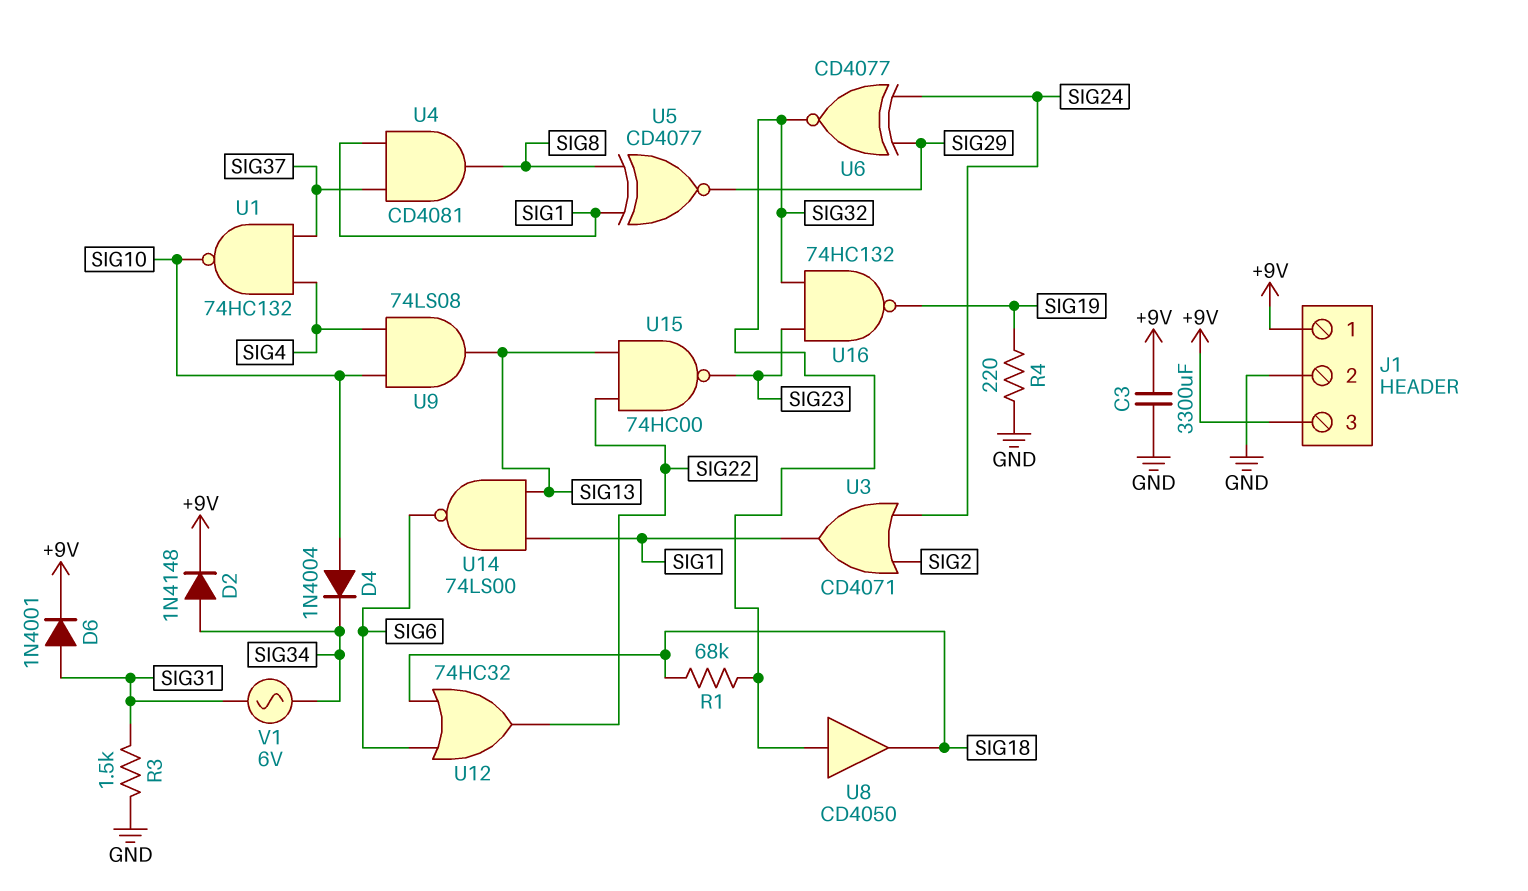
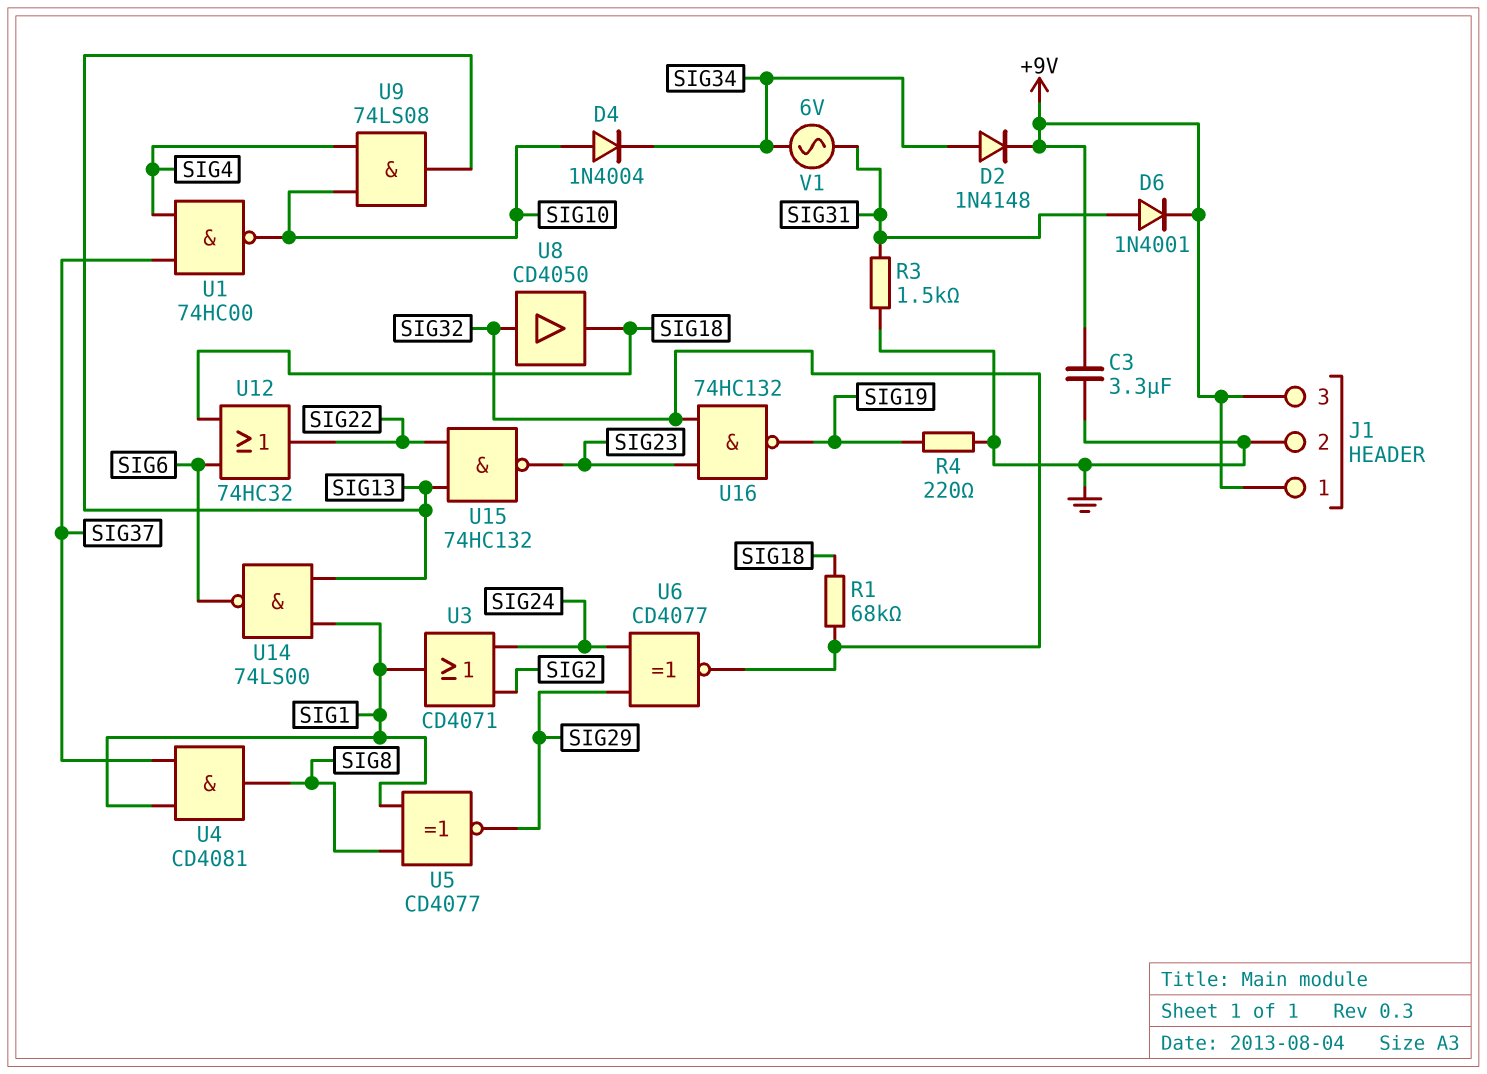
C3: 3300uF (+9V, GND) -> 3.3uF (+9V, GND)
U1: NAND 74HC132 (in SIG4, in SIG37, out SIG10) -> NAND 74HC00 (in SIG4, in SIG37, out SIG10)
U15: NAND 74HC00 (in SIG13, in SIG22, out SIG23) -> NAND 74HC132 (in SIG13, in SIG22, out SIG23)

